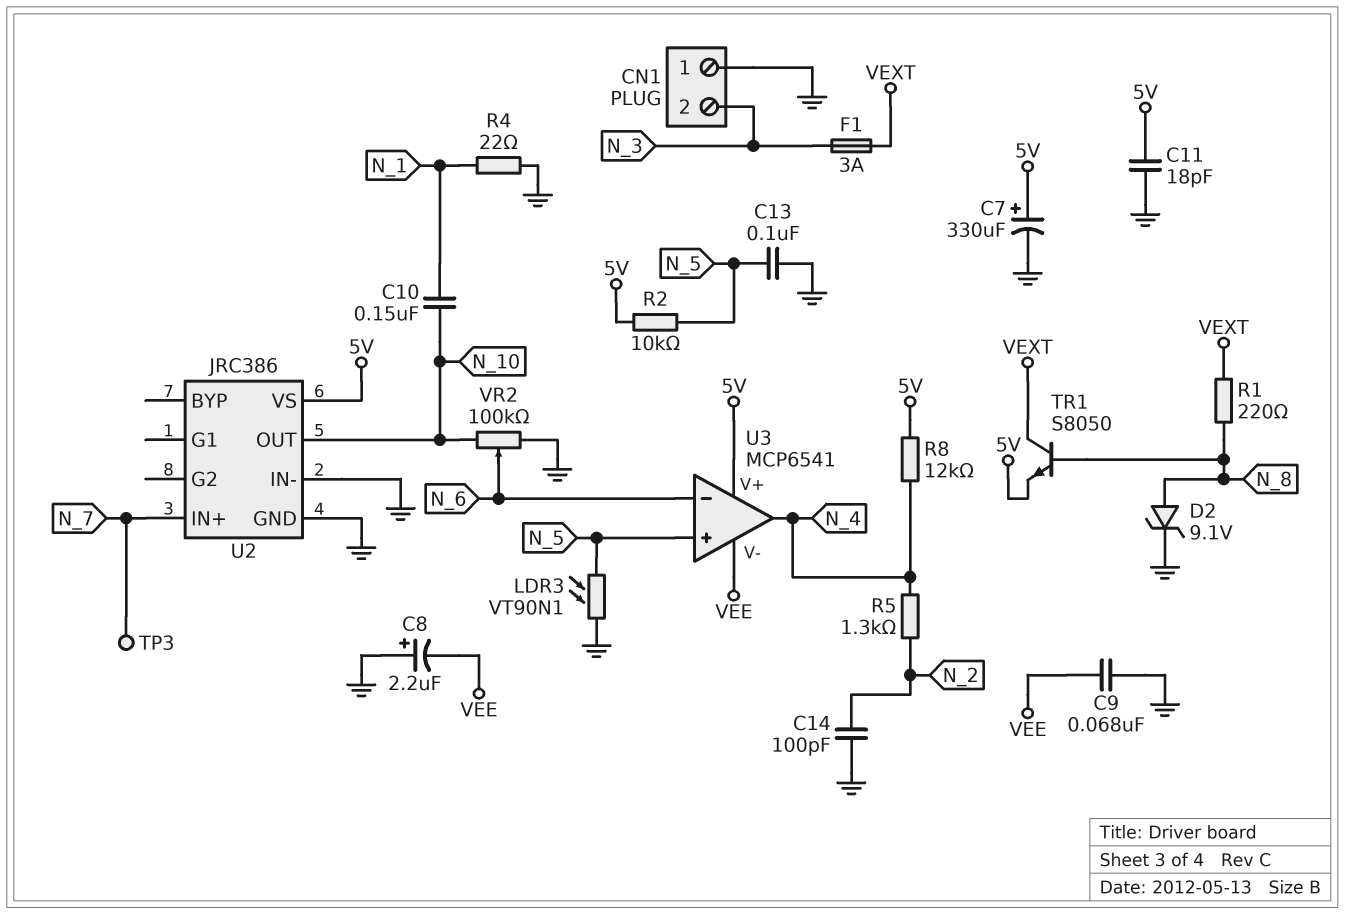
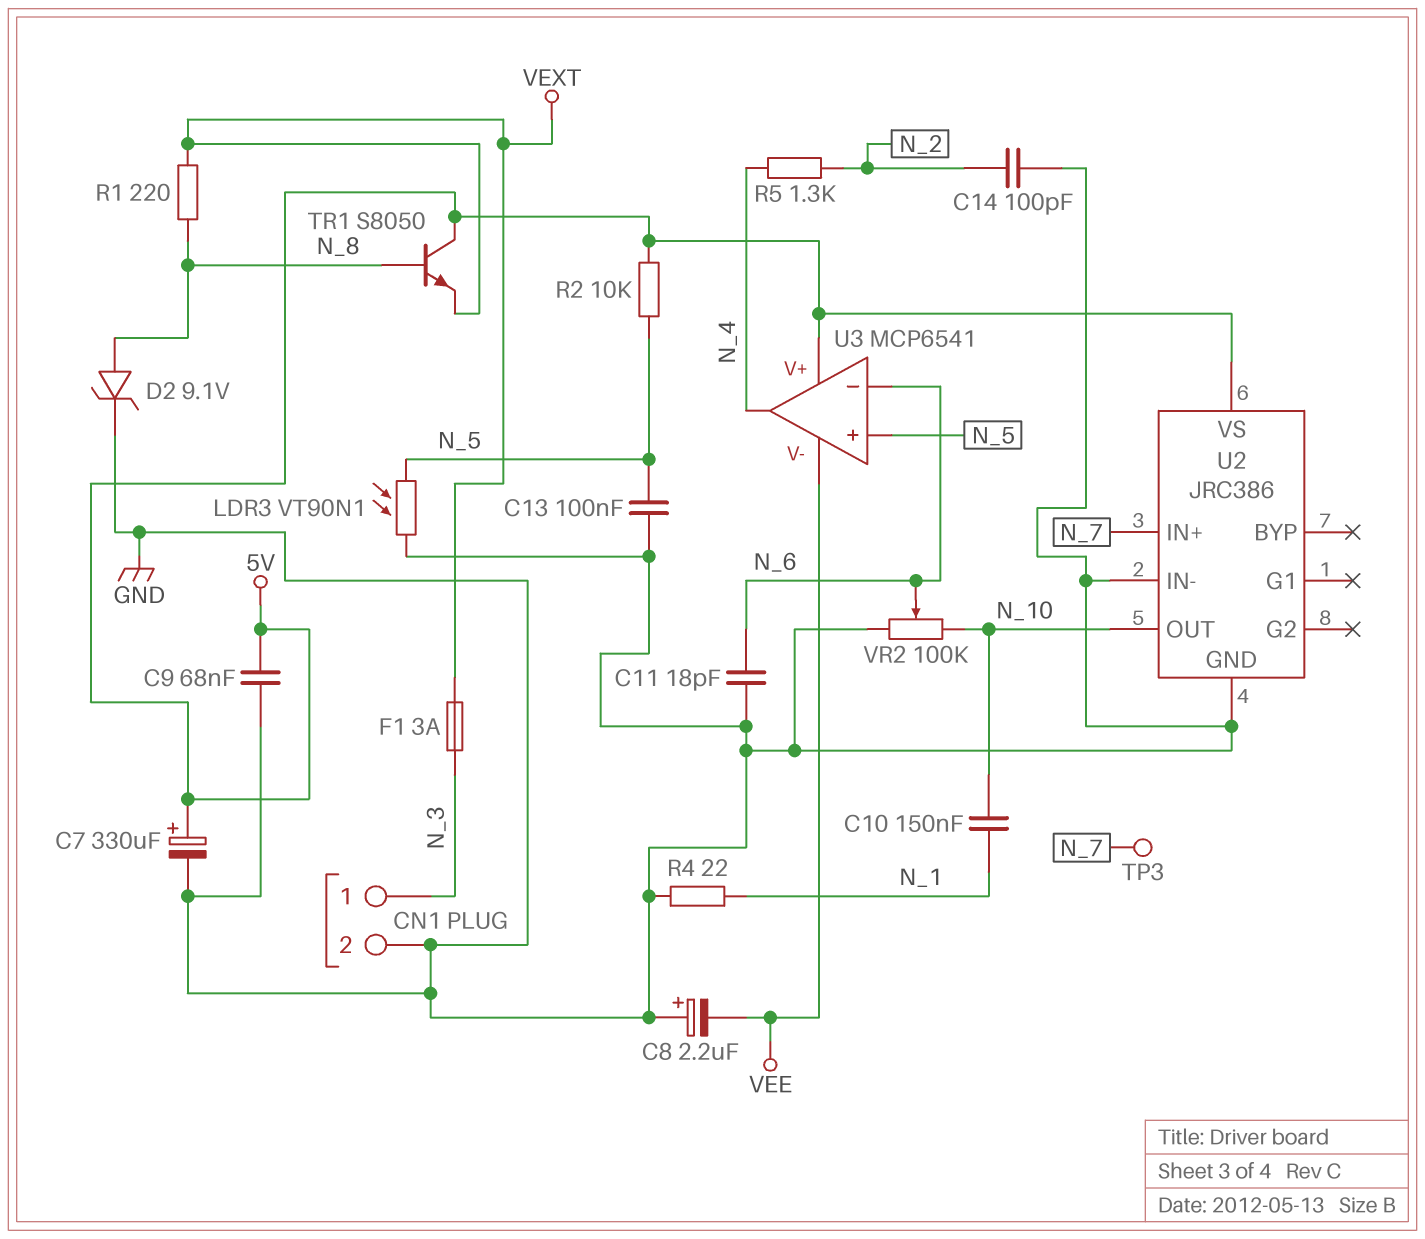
C9: 68nF (GND, VEE) -> 68nF (5V, GND)
C11: 18pF (5V, GND) -> 18pF (GND, N_6)
CN1 pin 1: GND -> N_3
CN1 pin 2: N_3 -> GND
R8: 12k (5V, N_4) -> none
TR1: NPN S8050 (B N_8, C VEXT, E 5V) -> NPN S8050 (B N_8, C 5V, E VEXT)

